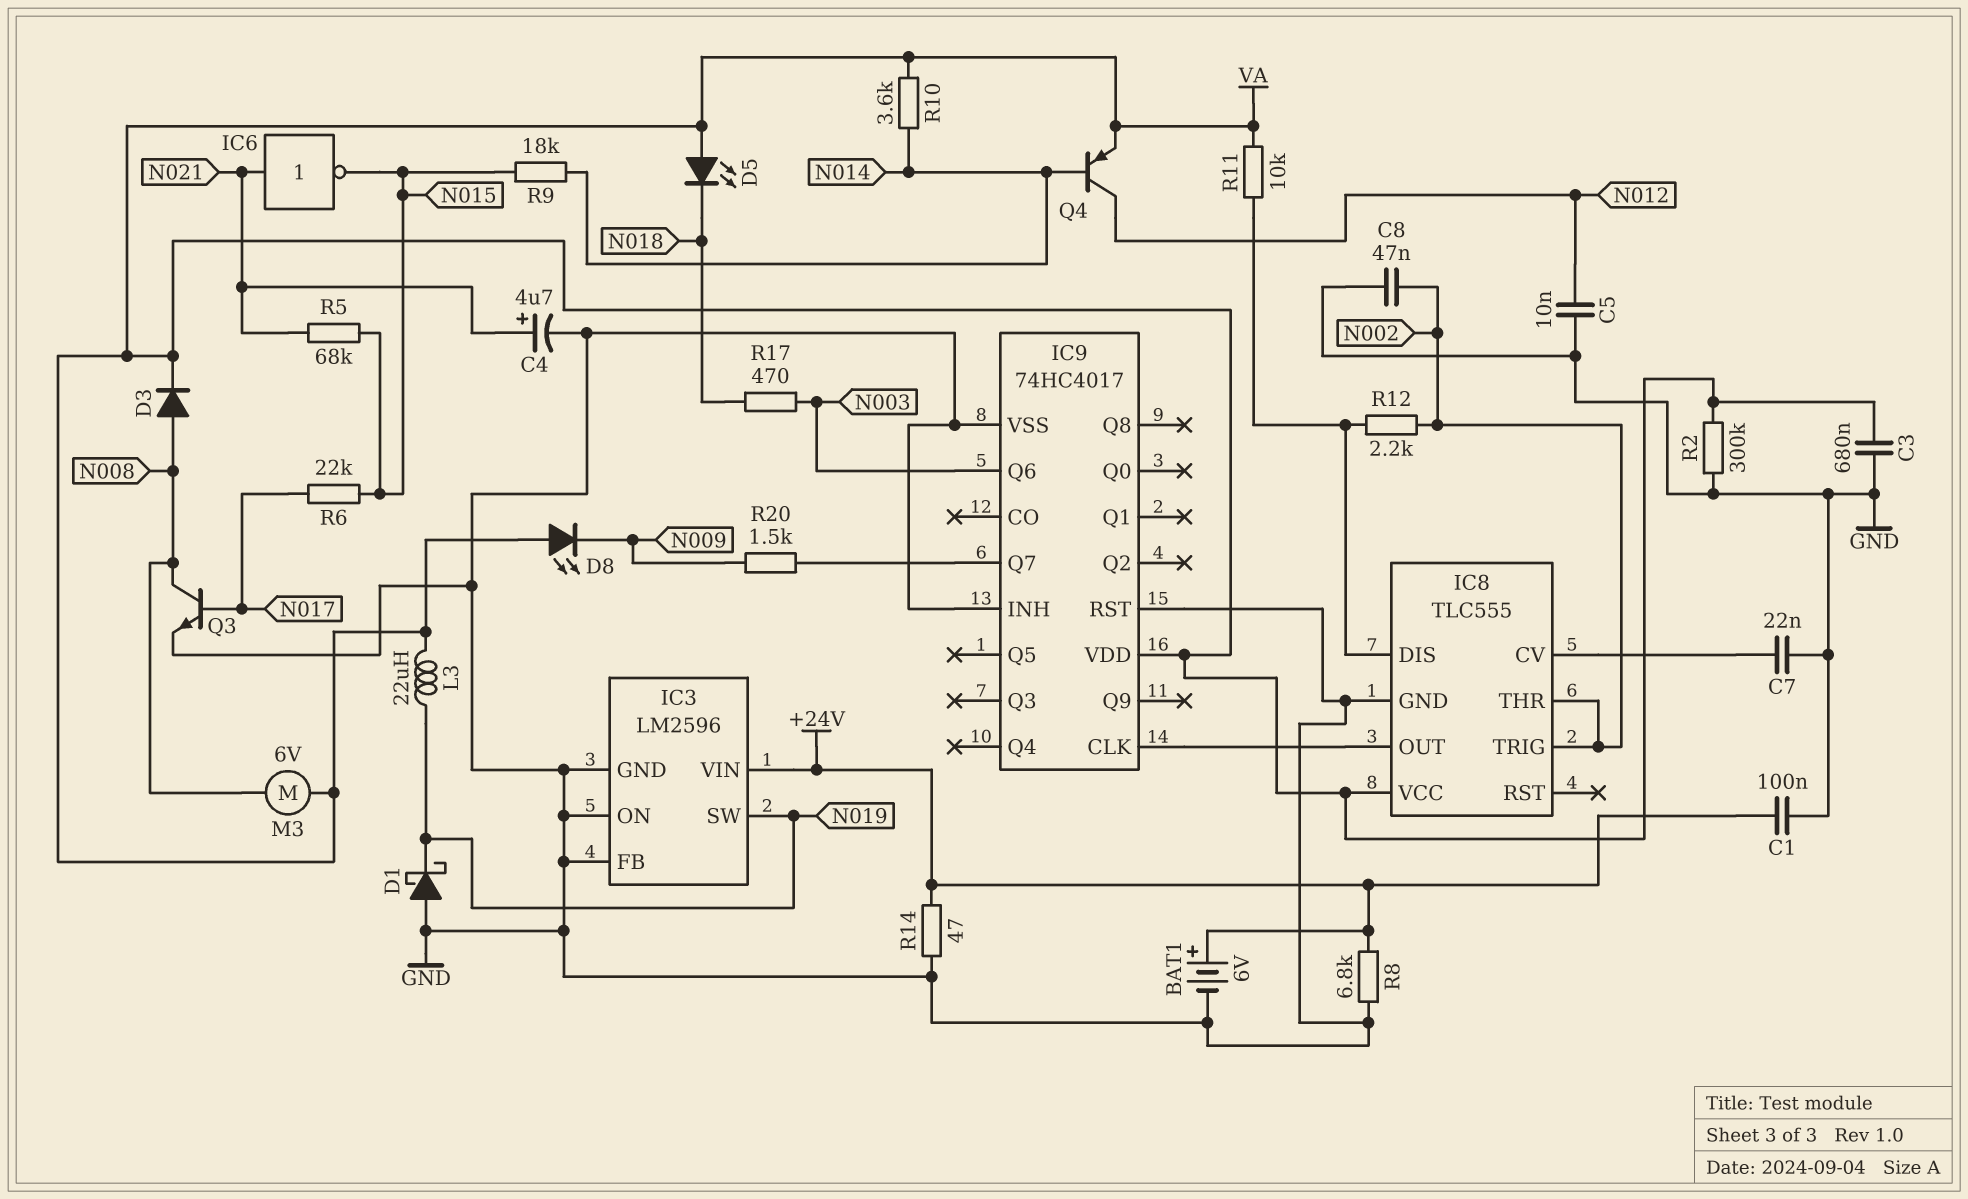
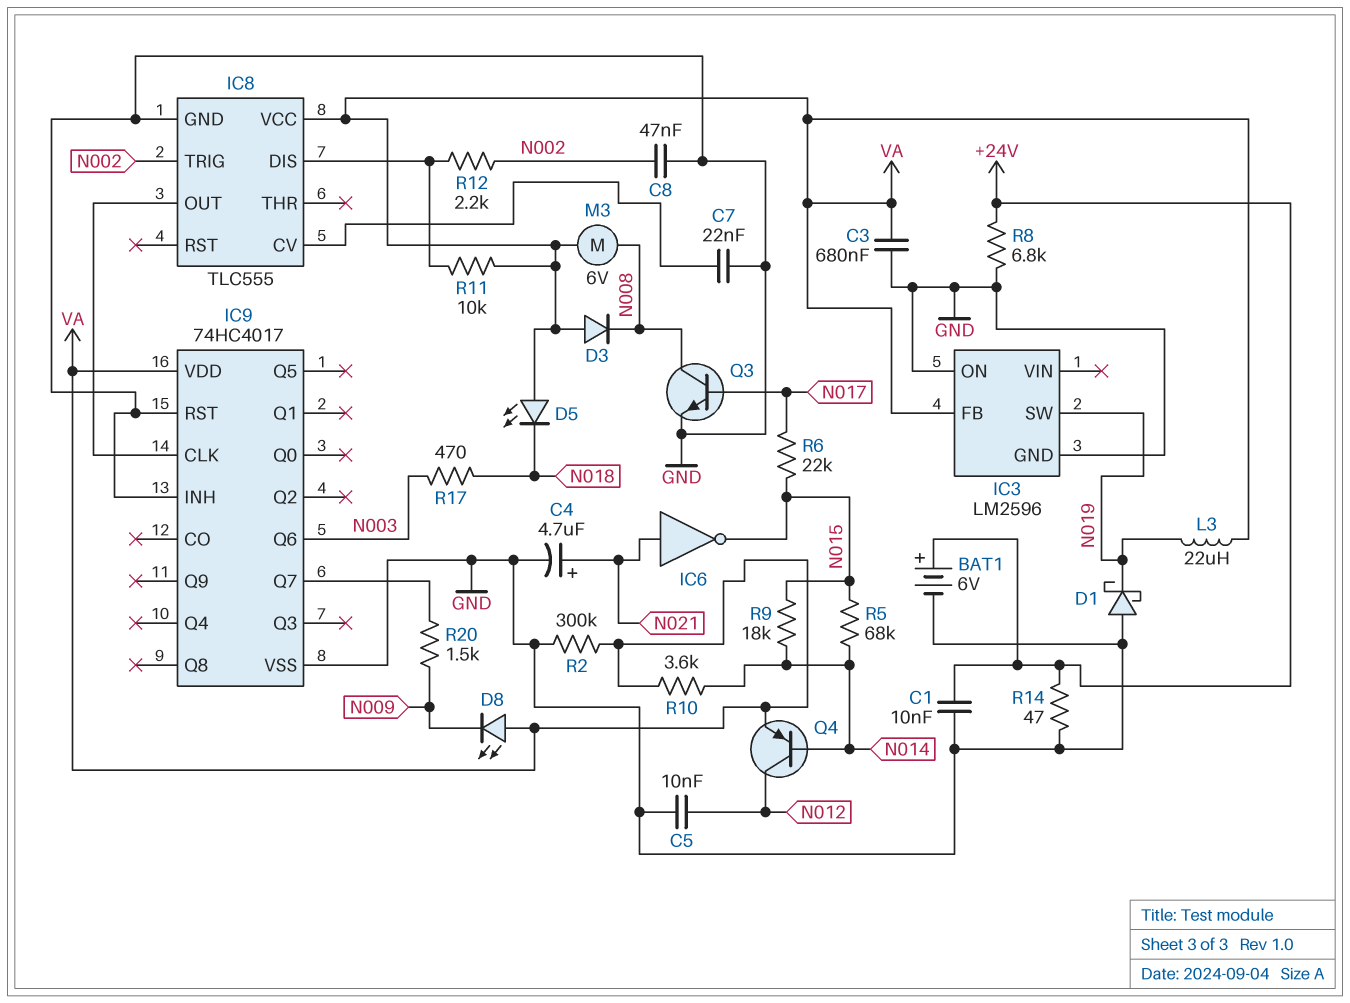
C1: 100nF (+24V, GND) -> 10nF (+24V, GND)
D3: diode (A N008, K VA) -> diode (A VA, K N008)
IC3 pin FB: GND -> VA
IC3 pin VIN: +24V -> none
IC8 pin THR: N002 -> none
R5: 68k (N015, N021) -> 68k (N014, N015)

